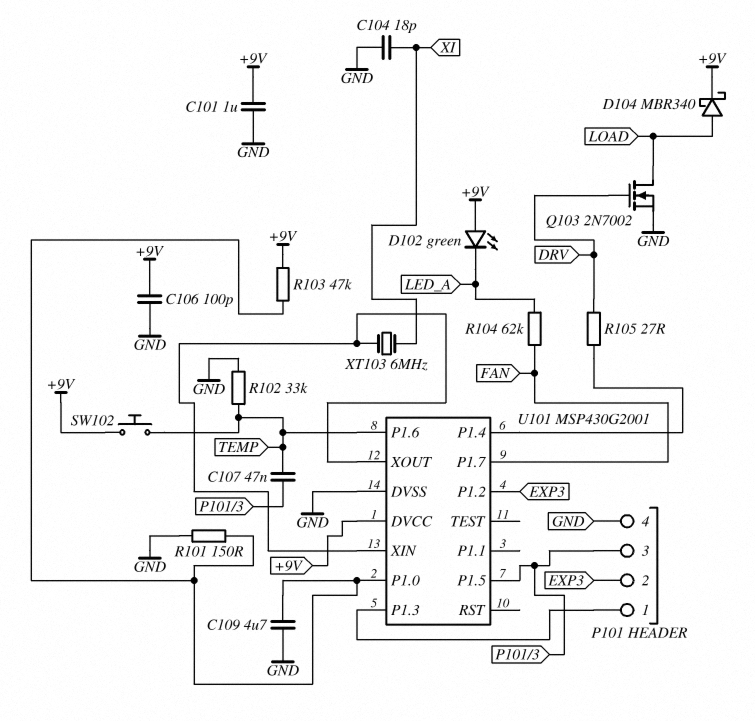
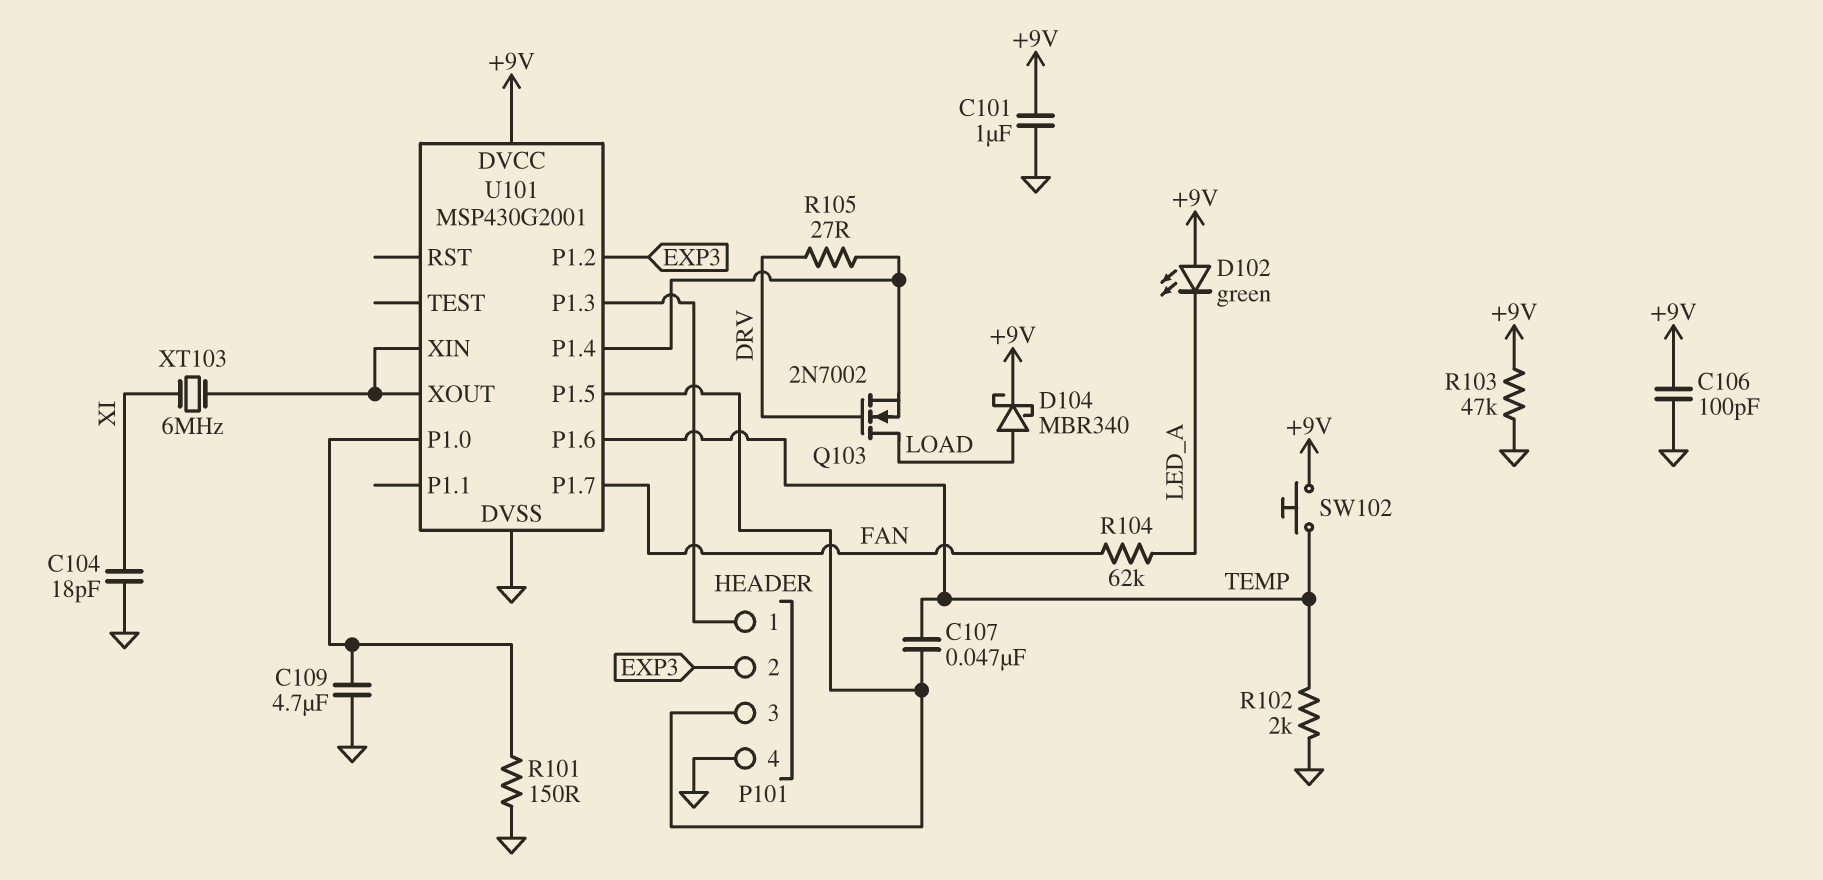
Q103: NMOS 2N7002 (G DRV, D LOAD, S GND) -> NMOS 2N7002 (G DRV, D LOAD, S U101/P1.4)
R102: 33k (GND, TEMP) -> 2k (GND, TEMP)
R103: 47k (+9V, U101/P1.0) -> 47k (+9V, GND)

